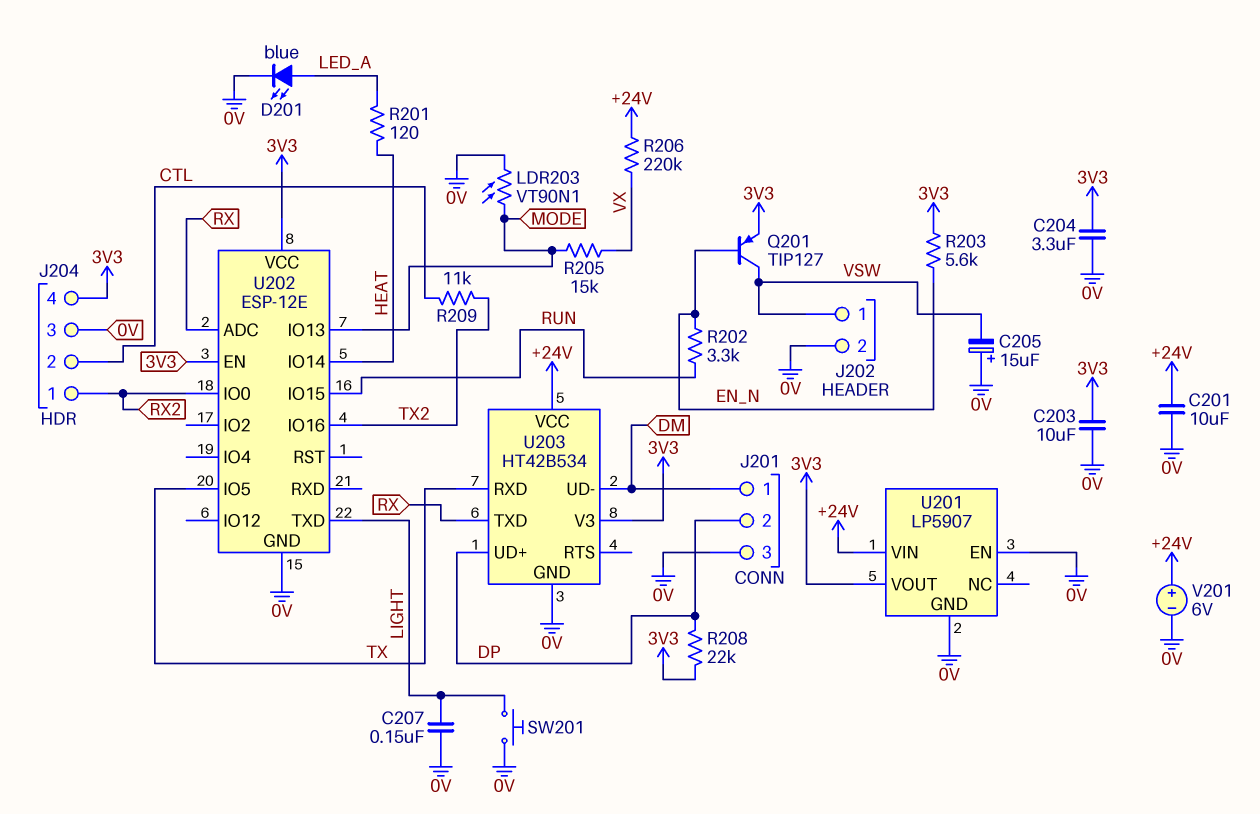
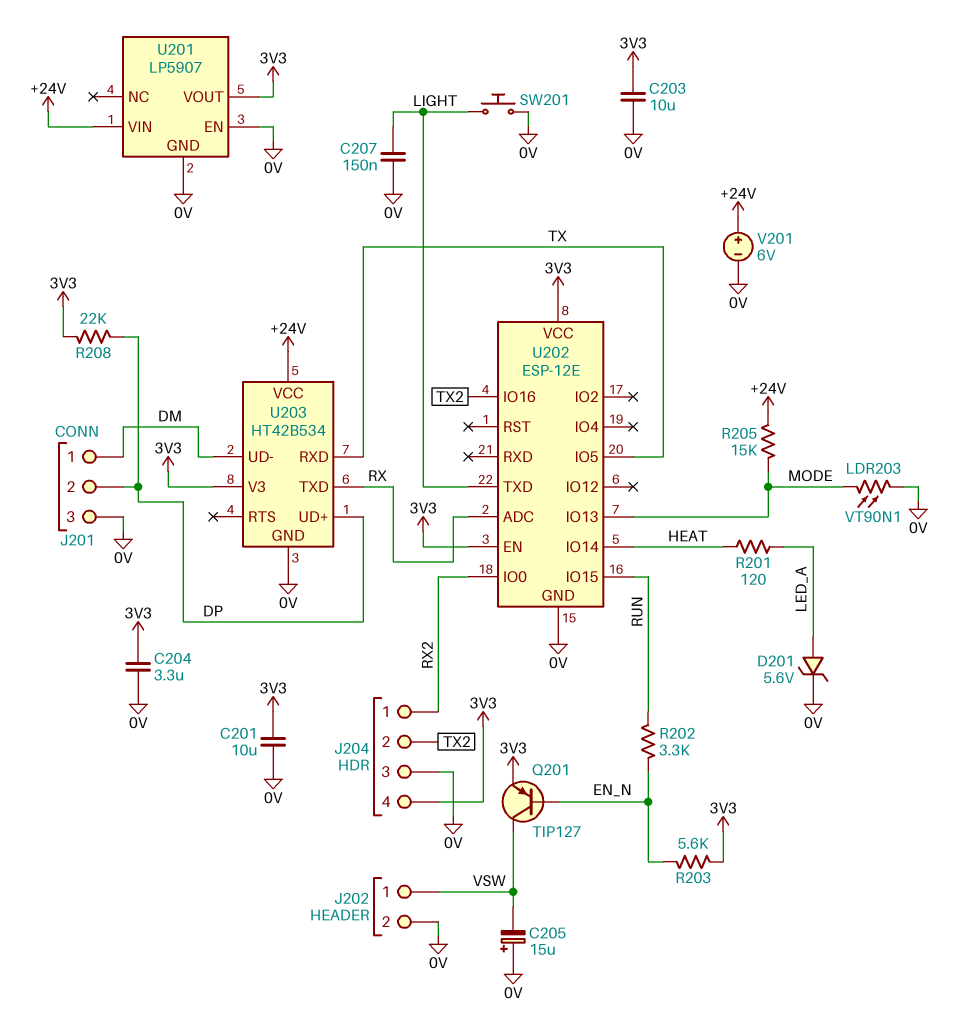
C201: 10uF (+24V, 0V) -> 10uF (0V, 3V3)
D201: LED blue (A LED_A, K 0V) -> zener 5.6V (A LED_A, K 0V)
J204 pin 2: CTL -> TX2
R205: 15k (MODE, VX) -> 15k (+24V, MODE)
R206: 220k (+24V, VX) -> none
R209: 11k (CTL, TX2) -> none

